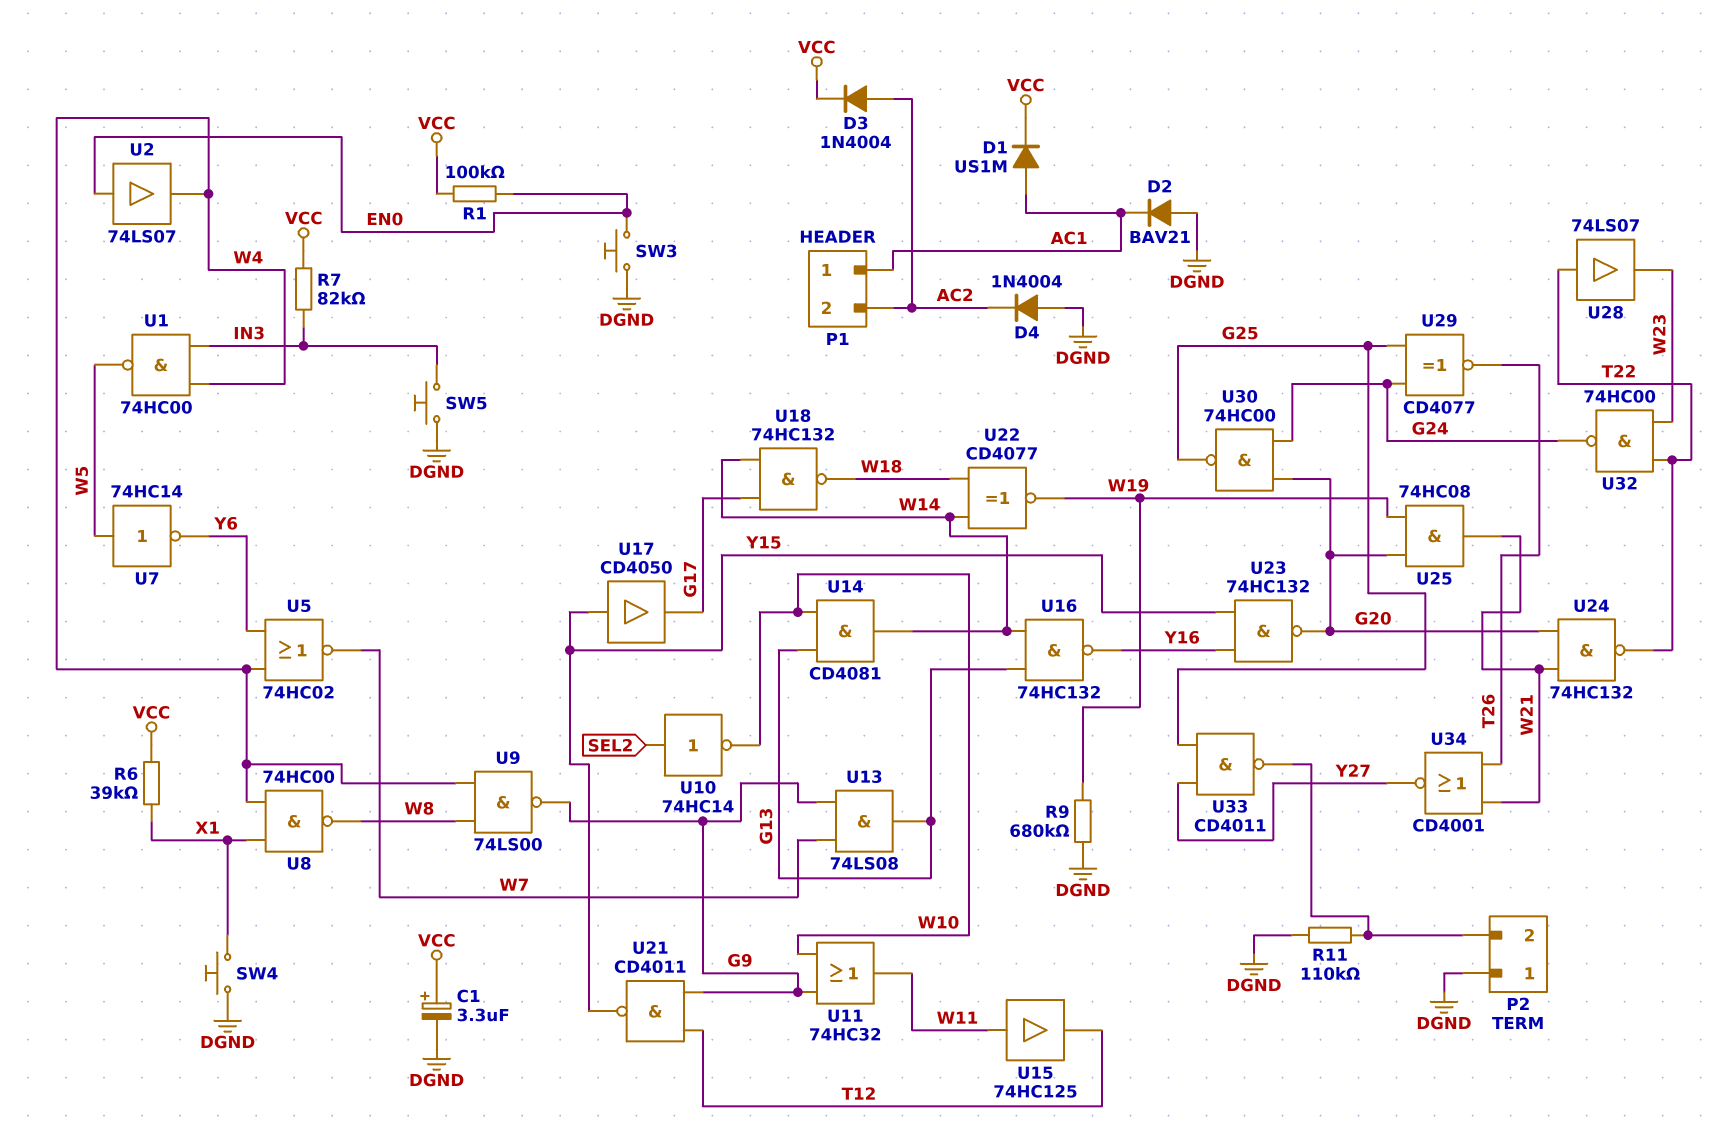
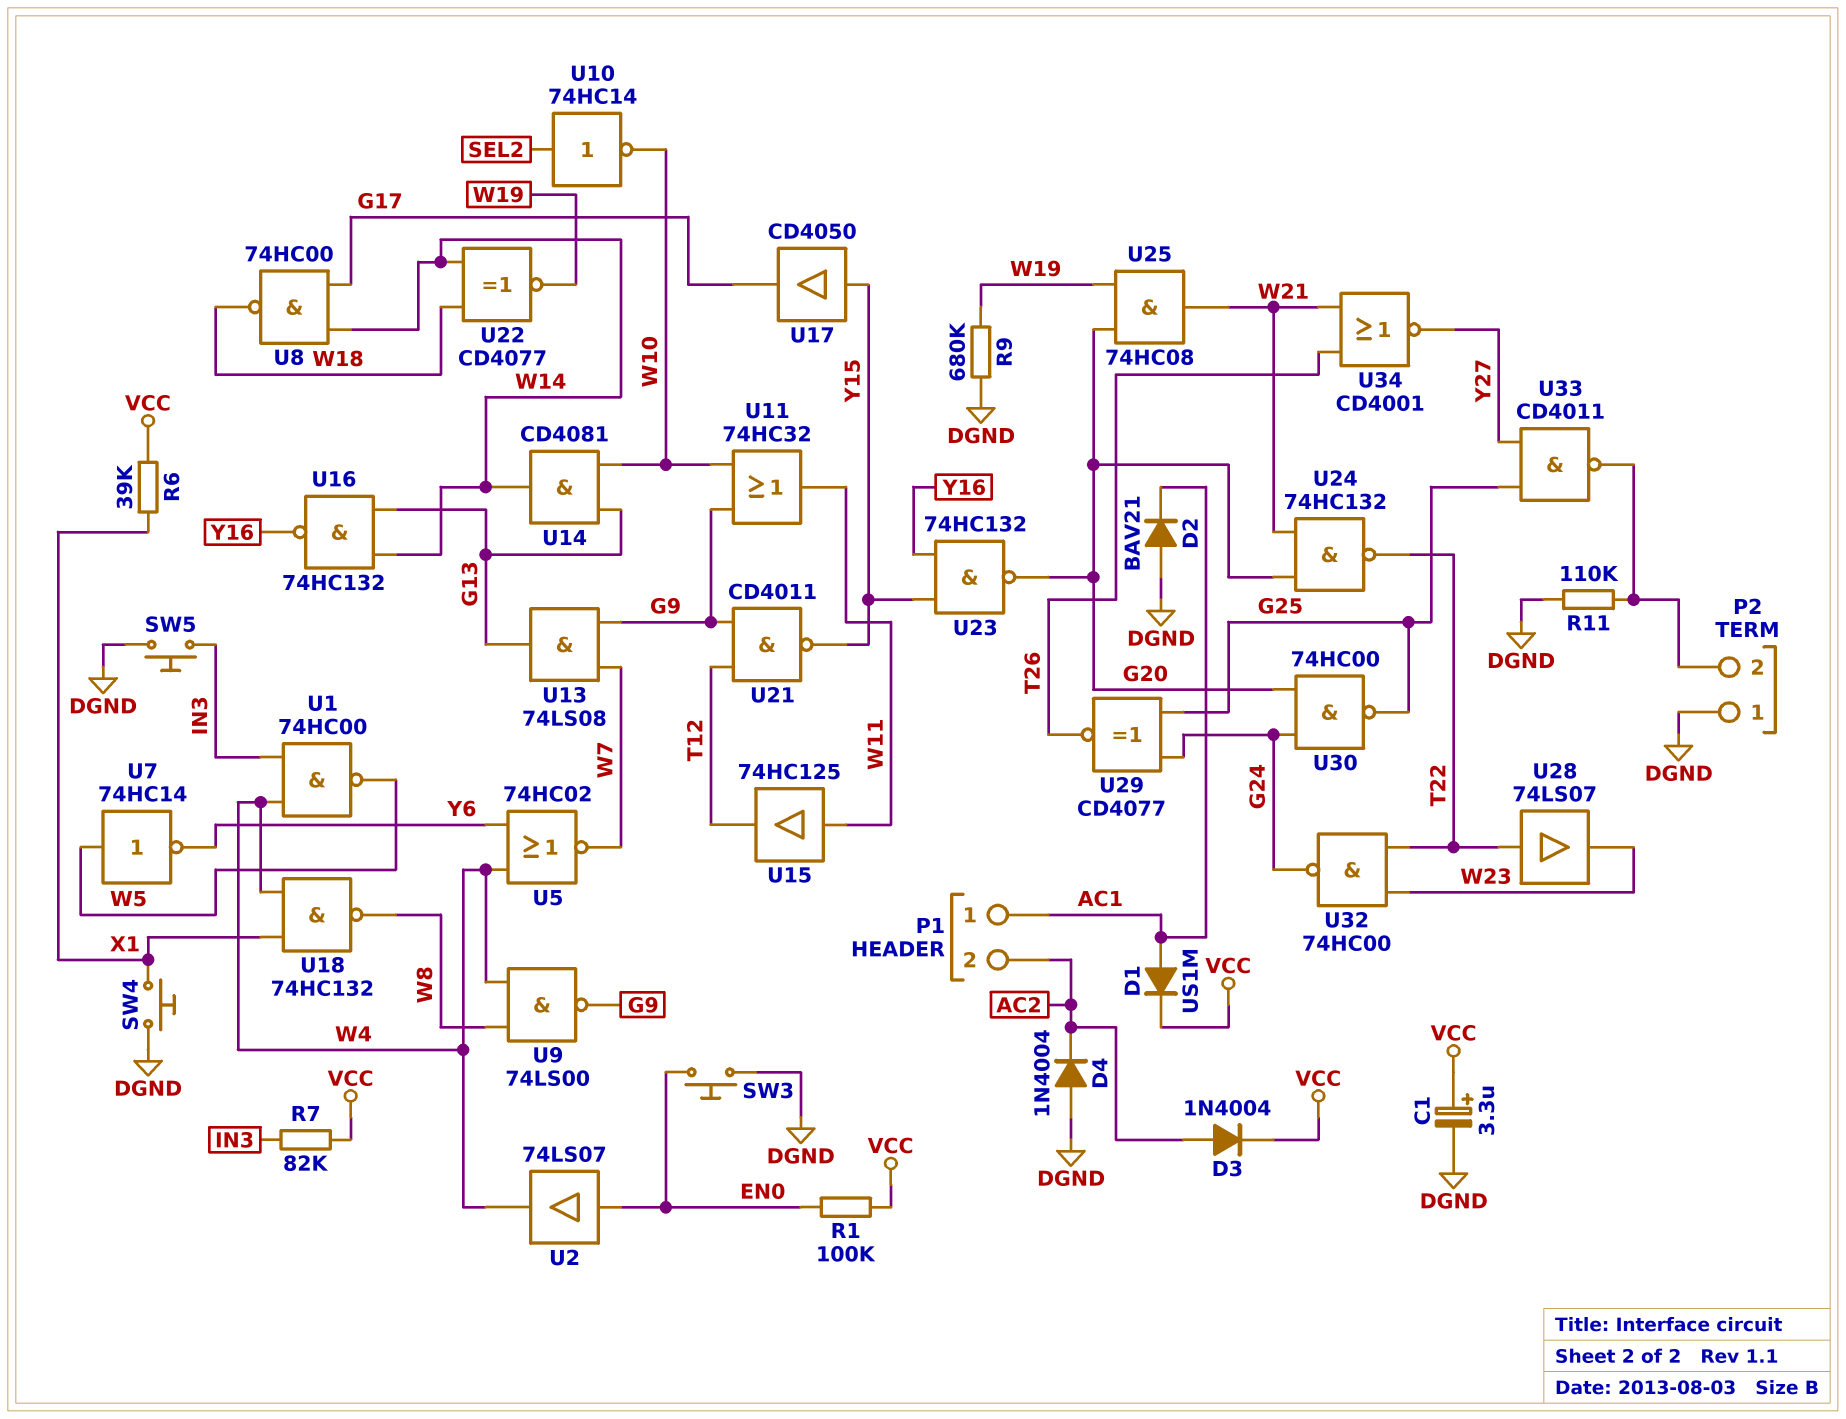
U8: NAND 74HC00 (in W4, in X1, out W8) -> NAND 74HC00 (in G17, in W14, out W18)
U18: NAND 74HC132 (in G17, in W14, out W18) -> NAND 74HC132 (in W4, in X1, out W8)

